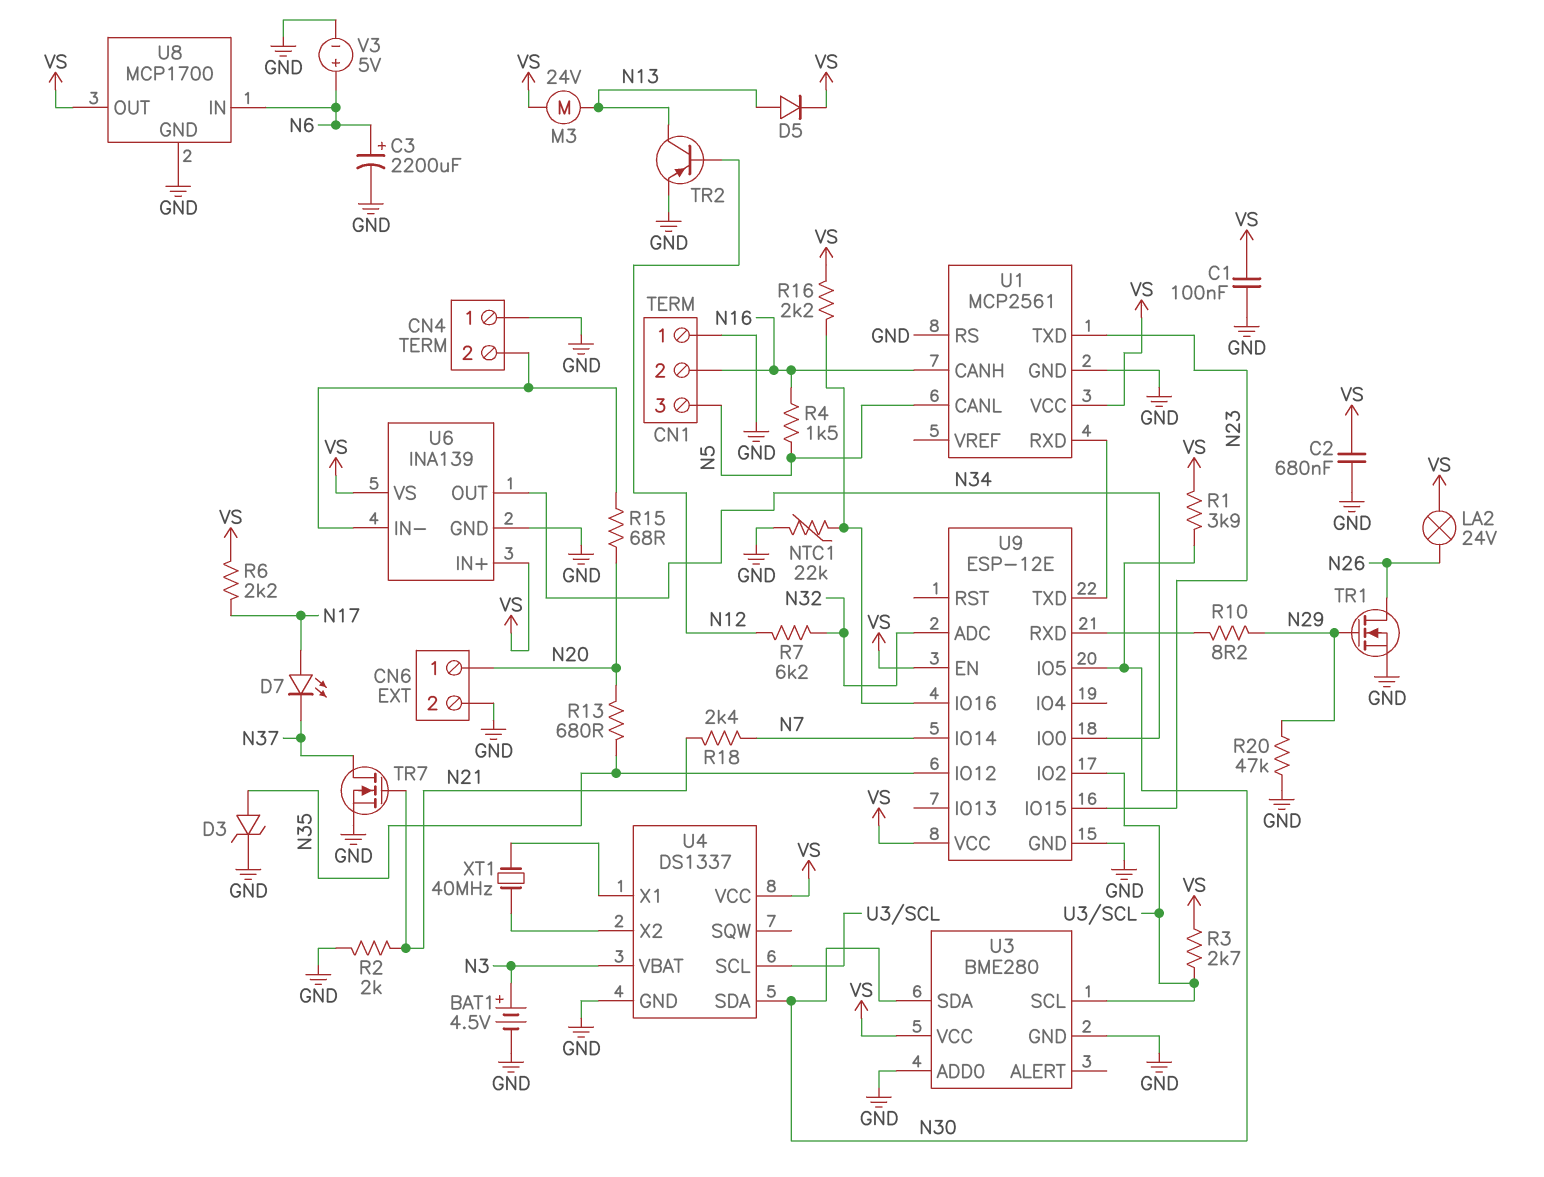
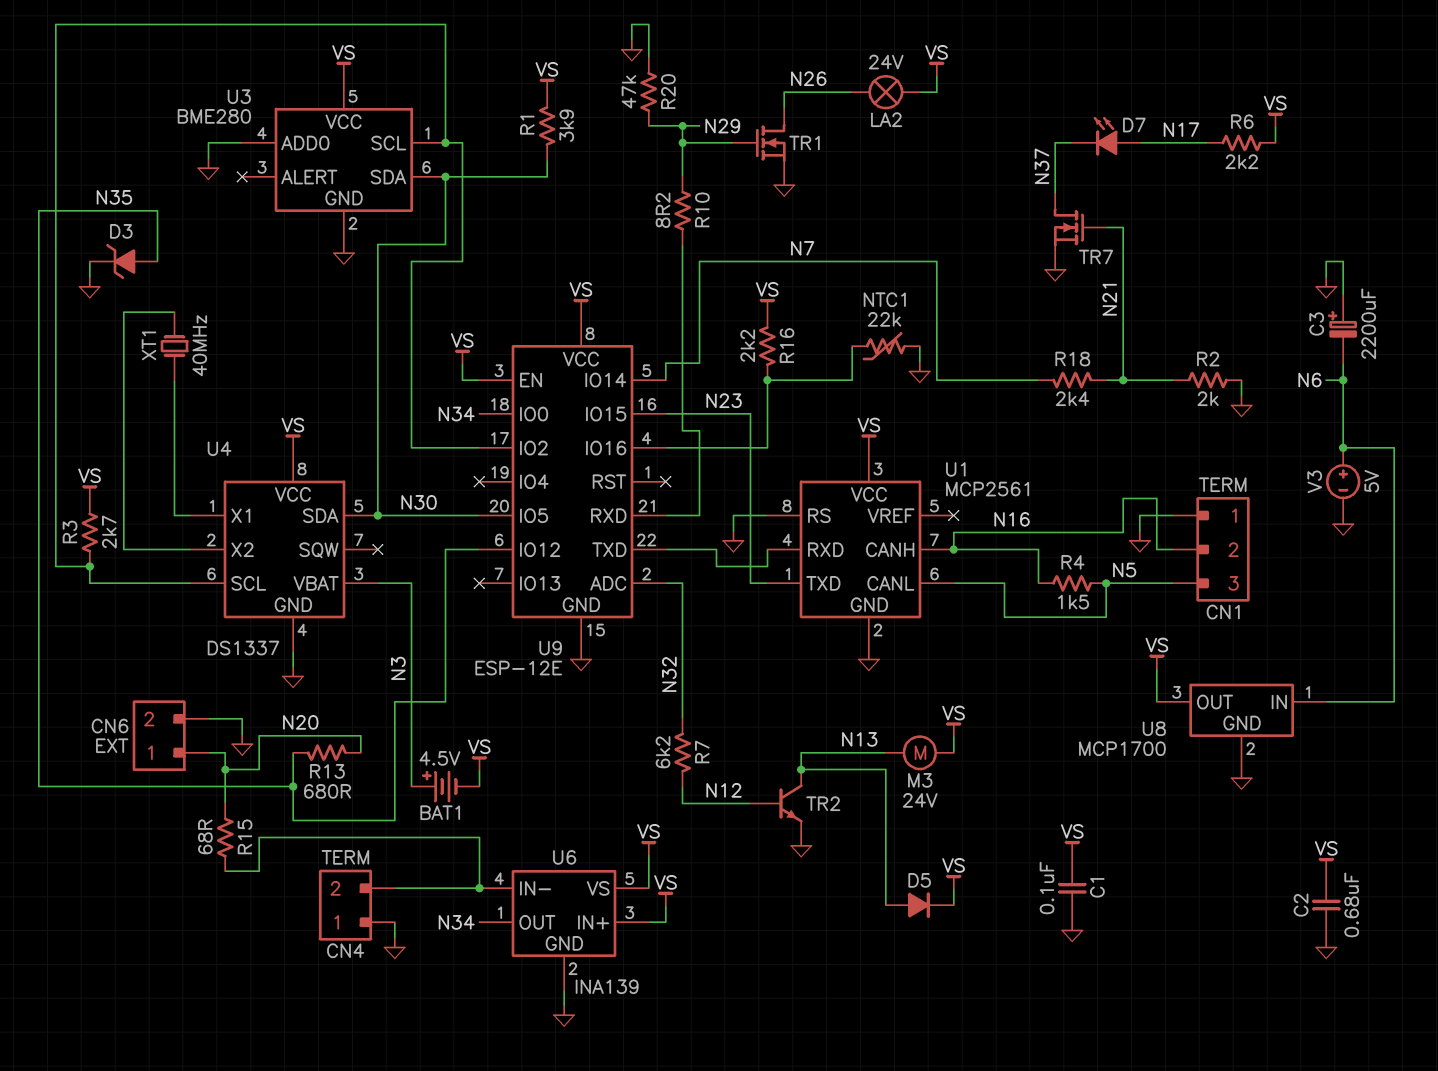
BAT1: 4.5V (plus N3, minus GND) -> 4.5V (plus N3, minus VS)
C3: 2200uF (plus N6, minus GND) -> 2200uF (plus GND, minus N6)
TR2: PNP (B N12, C N13, E GND) -> NPN (B N12, C N13, E GND)

